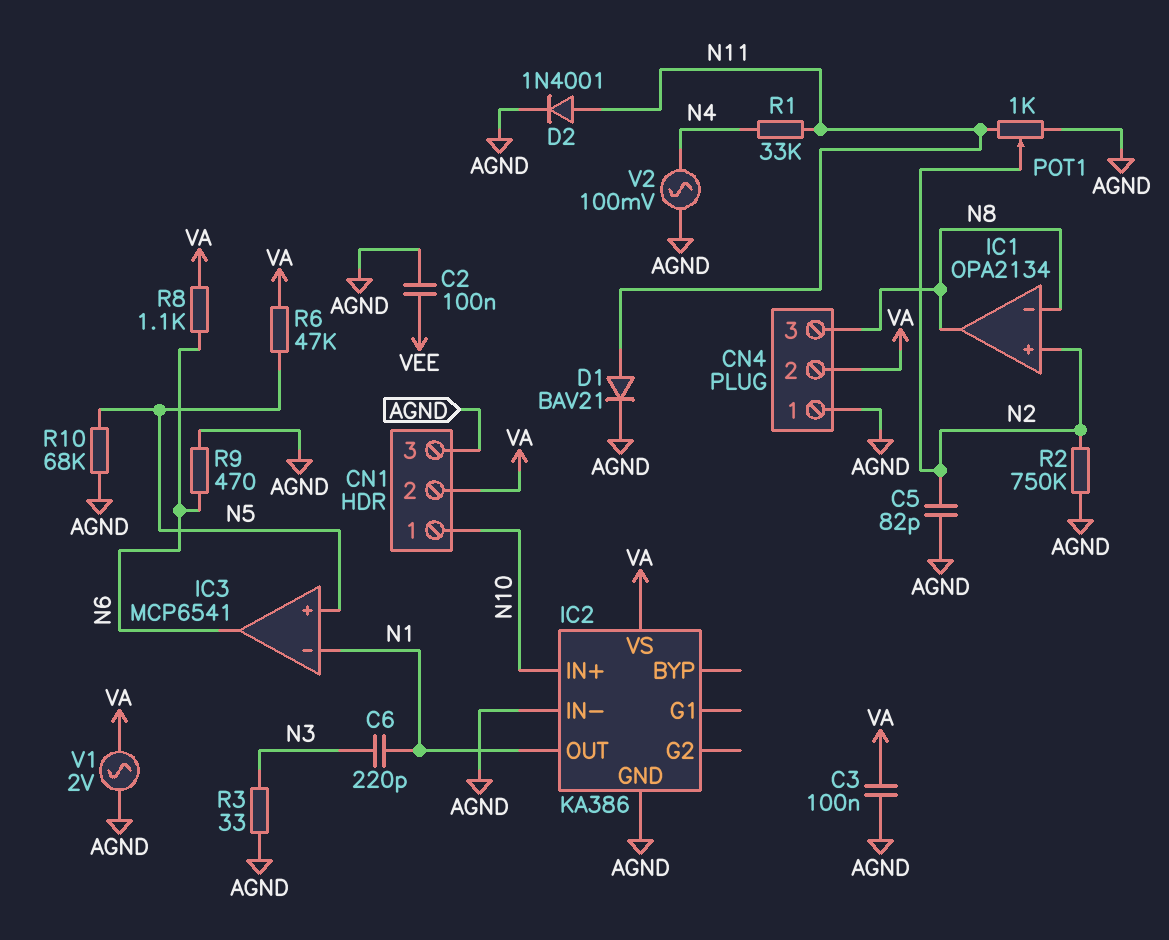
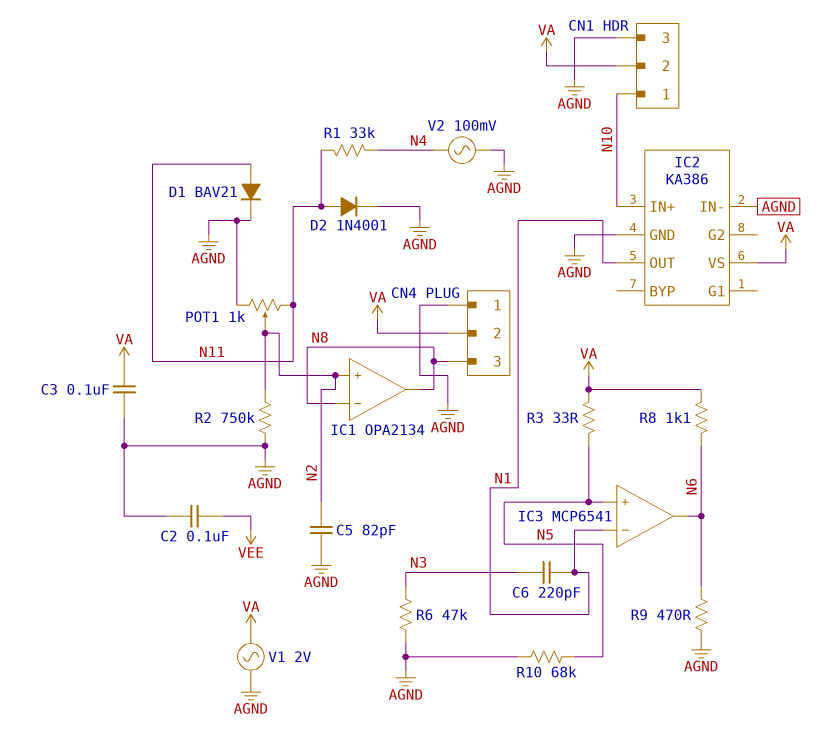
R3: 33 (AGND, N3) -> 33 (N5, VA)
R6: 47k (N5, VA) -> 47k (AGND, N3)

